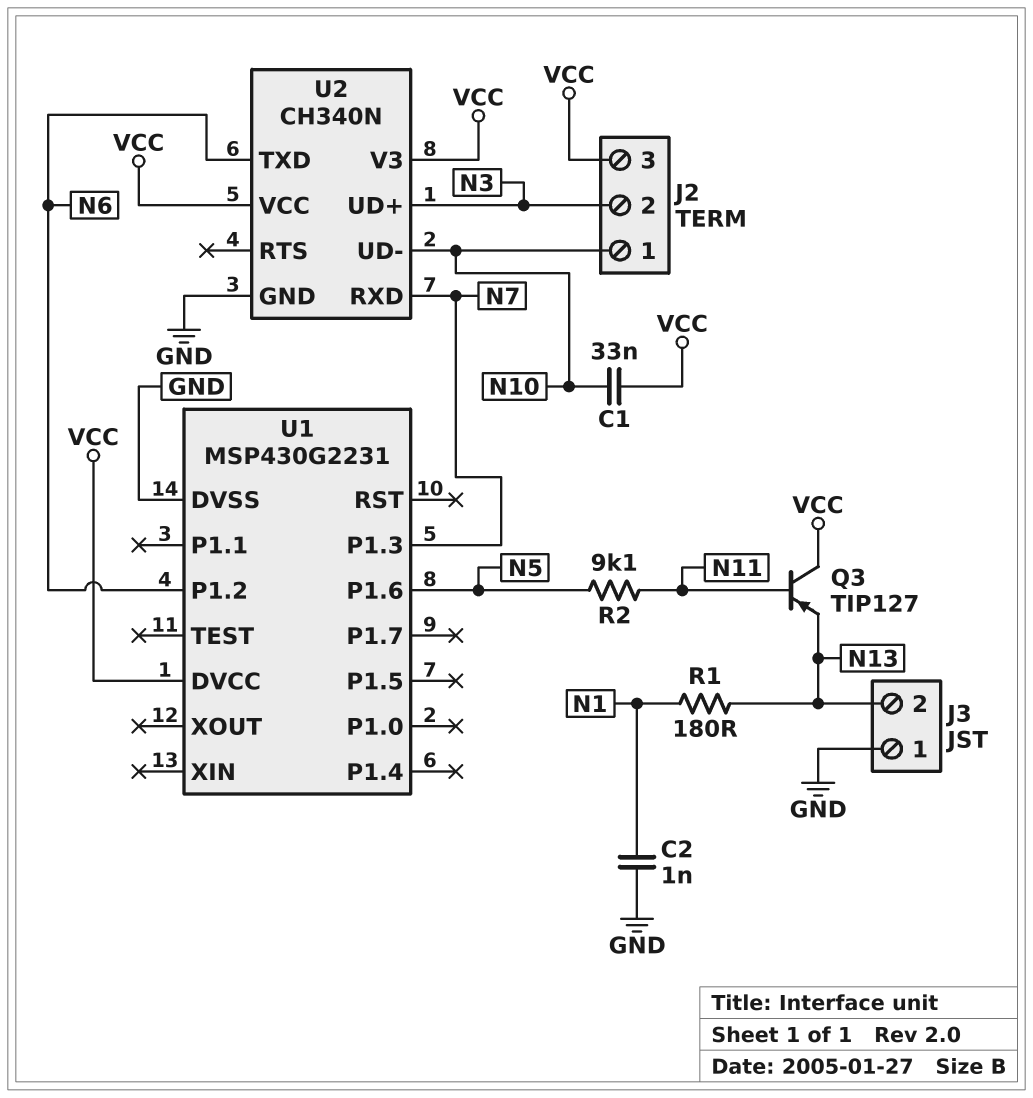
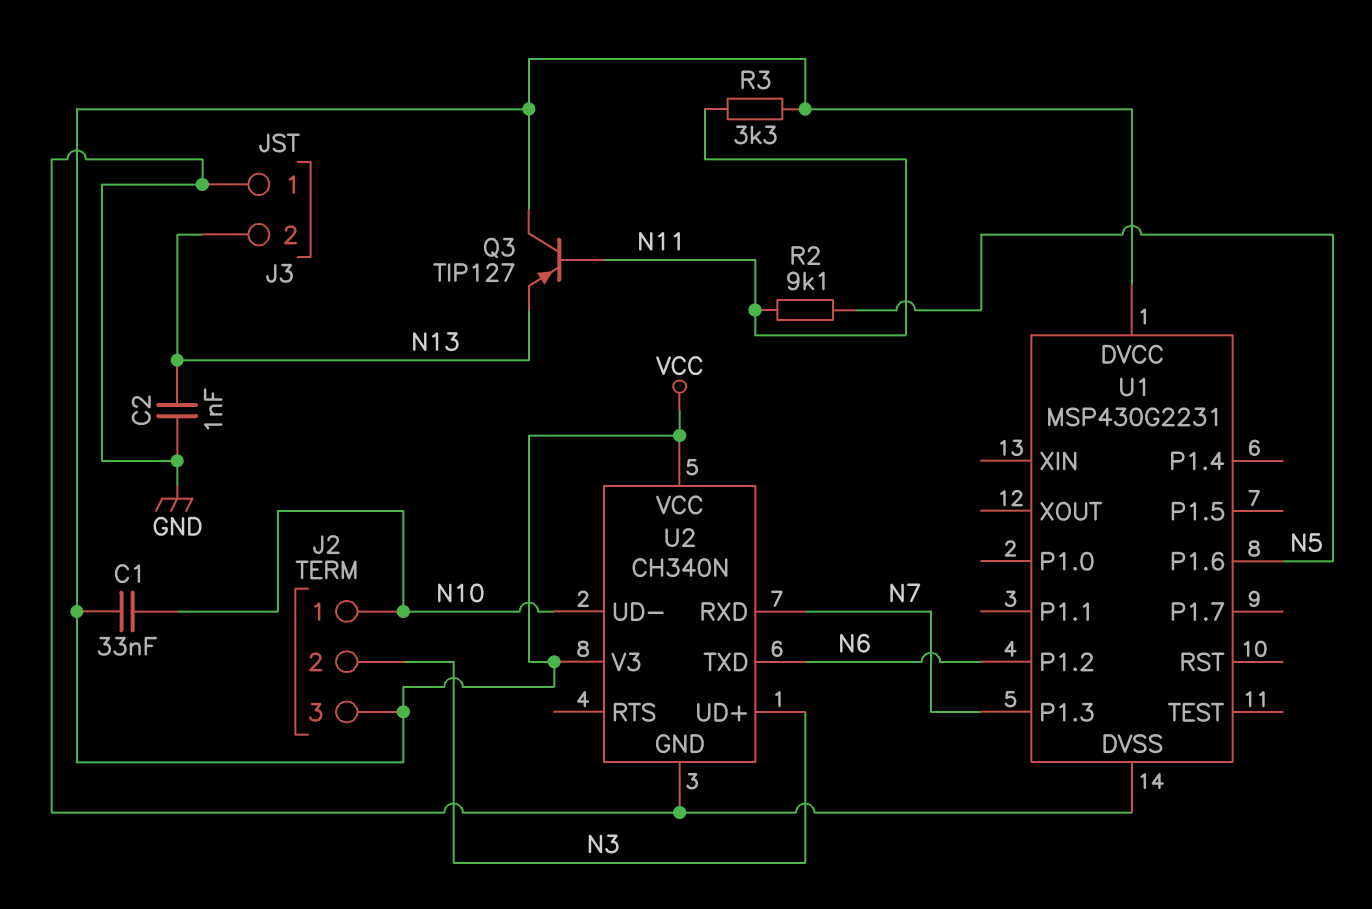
C2: 1nF (GND, N1) -> 1nF (GND, N13)
R1: 180 (N1, N13) -> none
R3: none -> 3.3k (N11, VCC)

